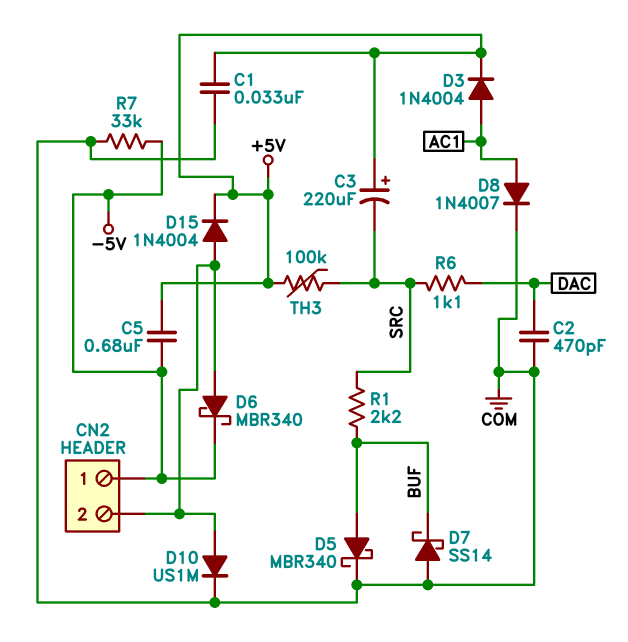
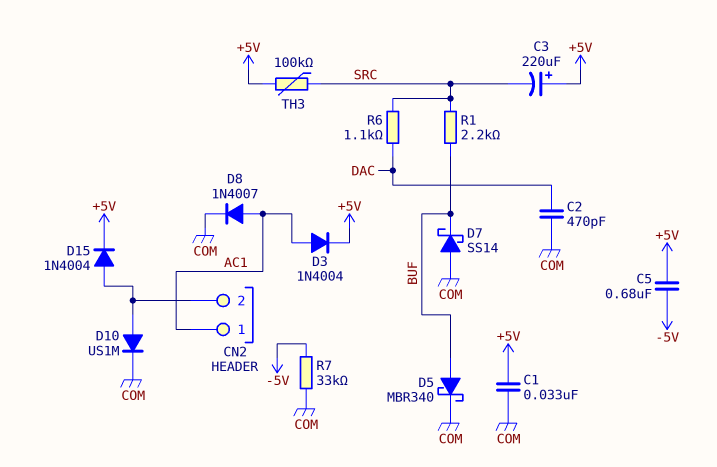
CN2 pin 1: -5V -> AC1
D6: schottky MBR340 (A CN2/2, K -5V) -> none

